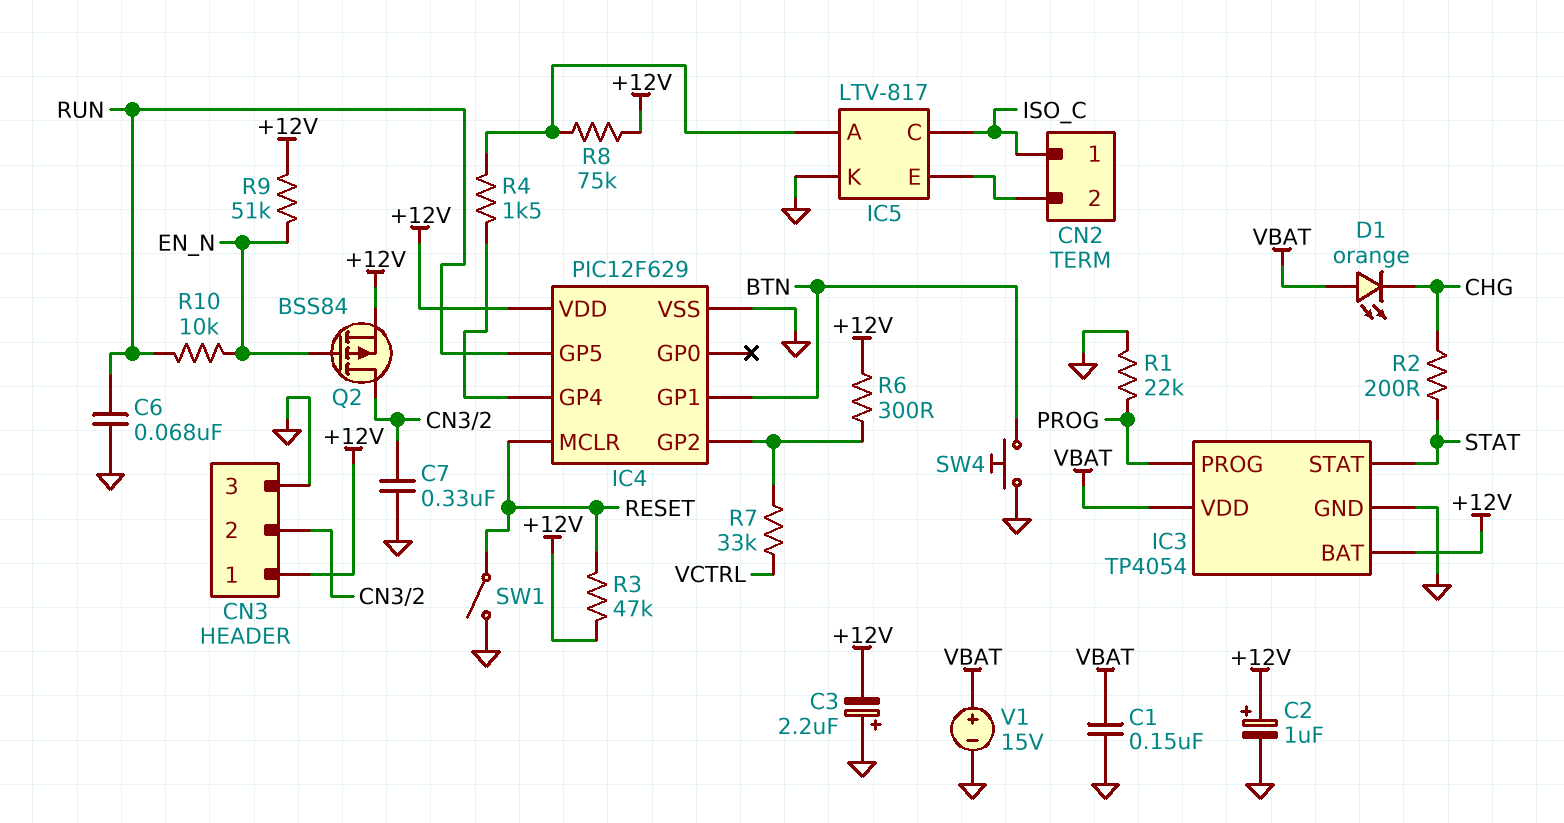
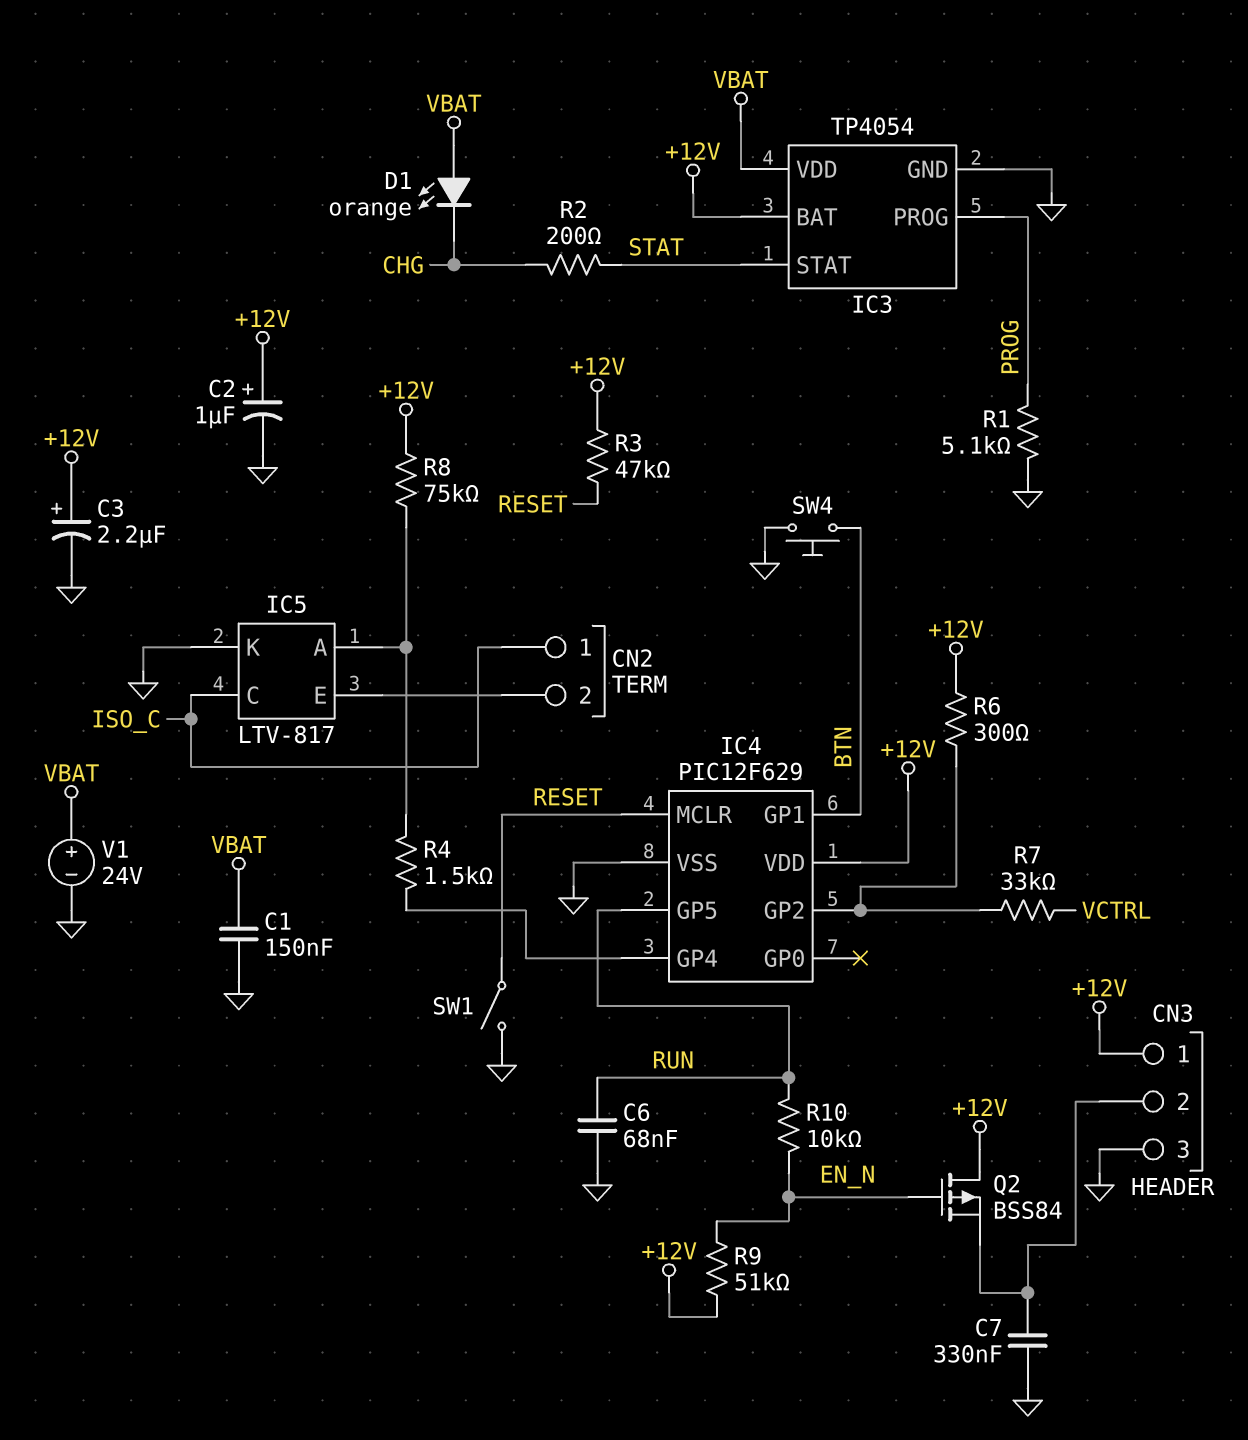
C3: 2.2uF (plus GND, minus +12V) -> 2.2uF (plus +12V, minus GND)
Q2: PMOS BSS84 (G EN_N, D CN3/2, S +12V) -> PMOS BSS84 (G EN_N, D +12V, S CN3/2)
R1: 22k (GND, PROG) -> 5.1k (GND, PROG)
V1: 15V (plus VBAT, minus GND) -> 24V (plus VBAT, minus GND)

